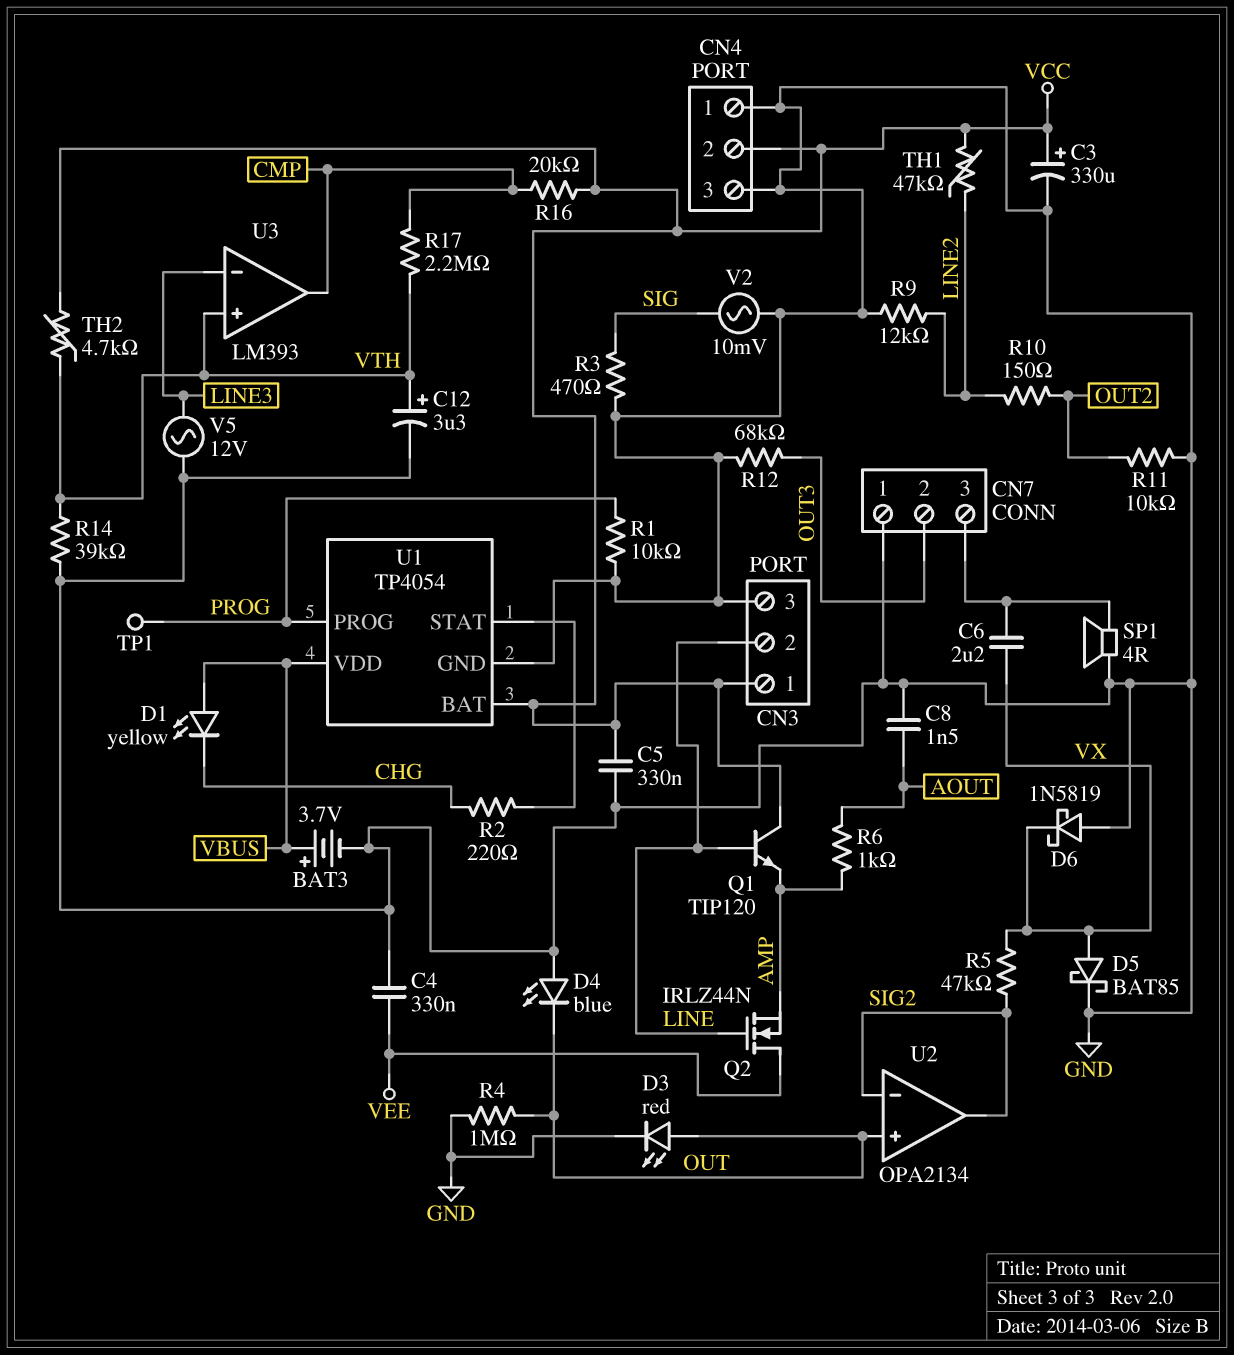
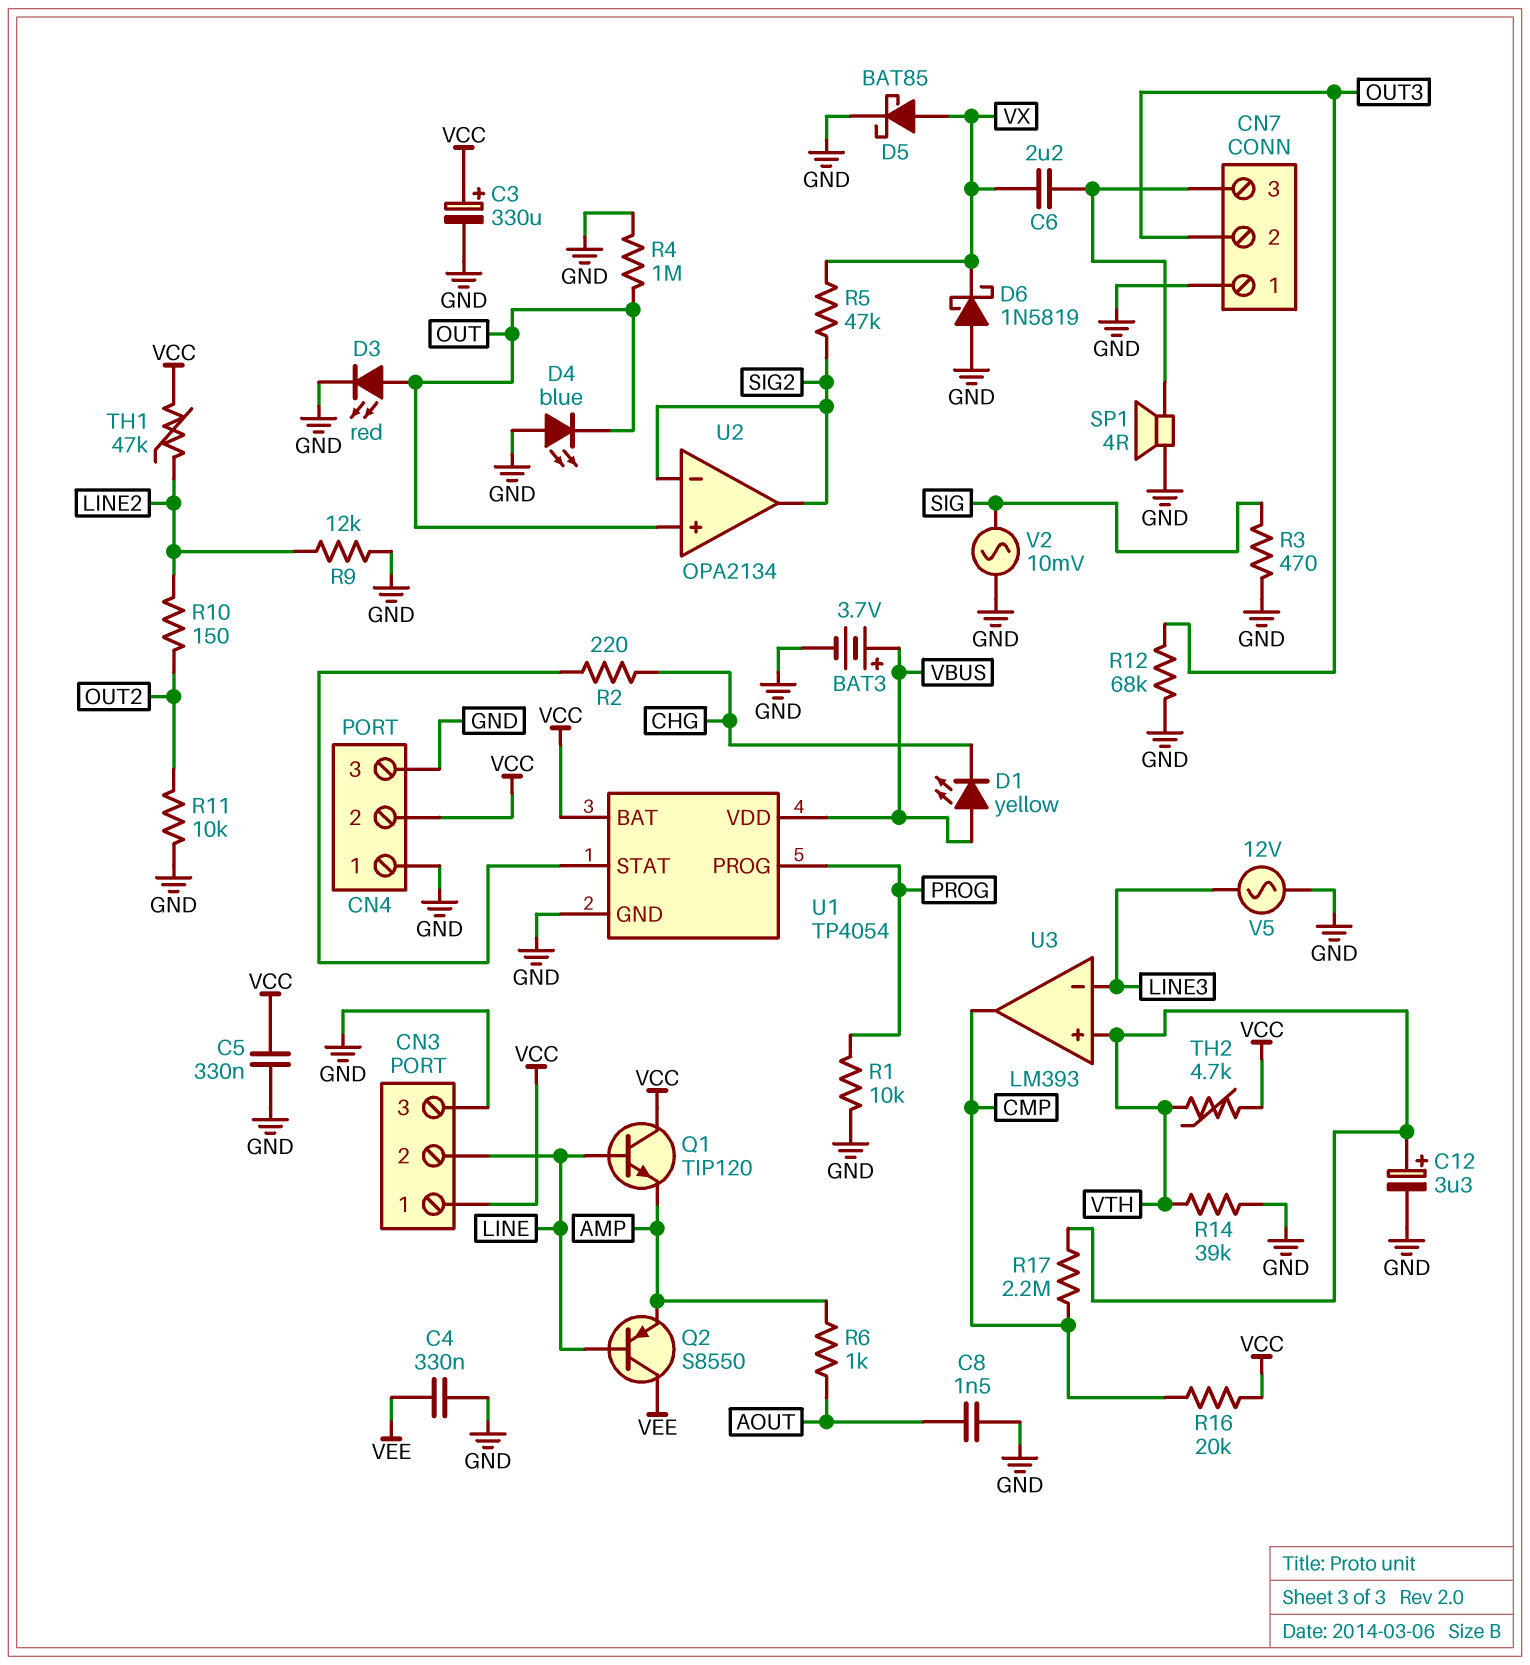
Q2: NMOS IRLZ44N (G LINE, D VEE, S AMP) -> PNP S8550 (B LINE, C VEE, E AMP)
TP1: test point (PROG) -> none

